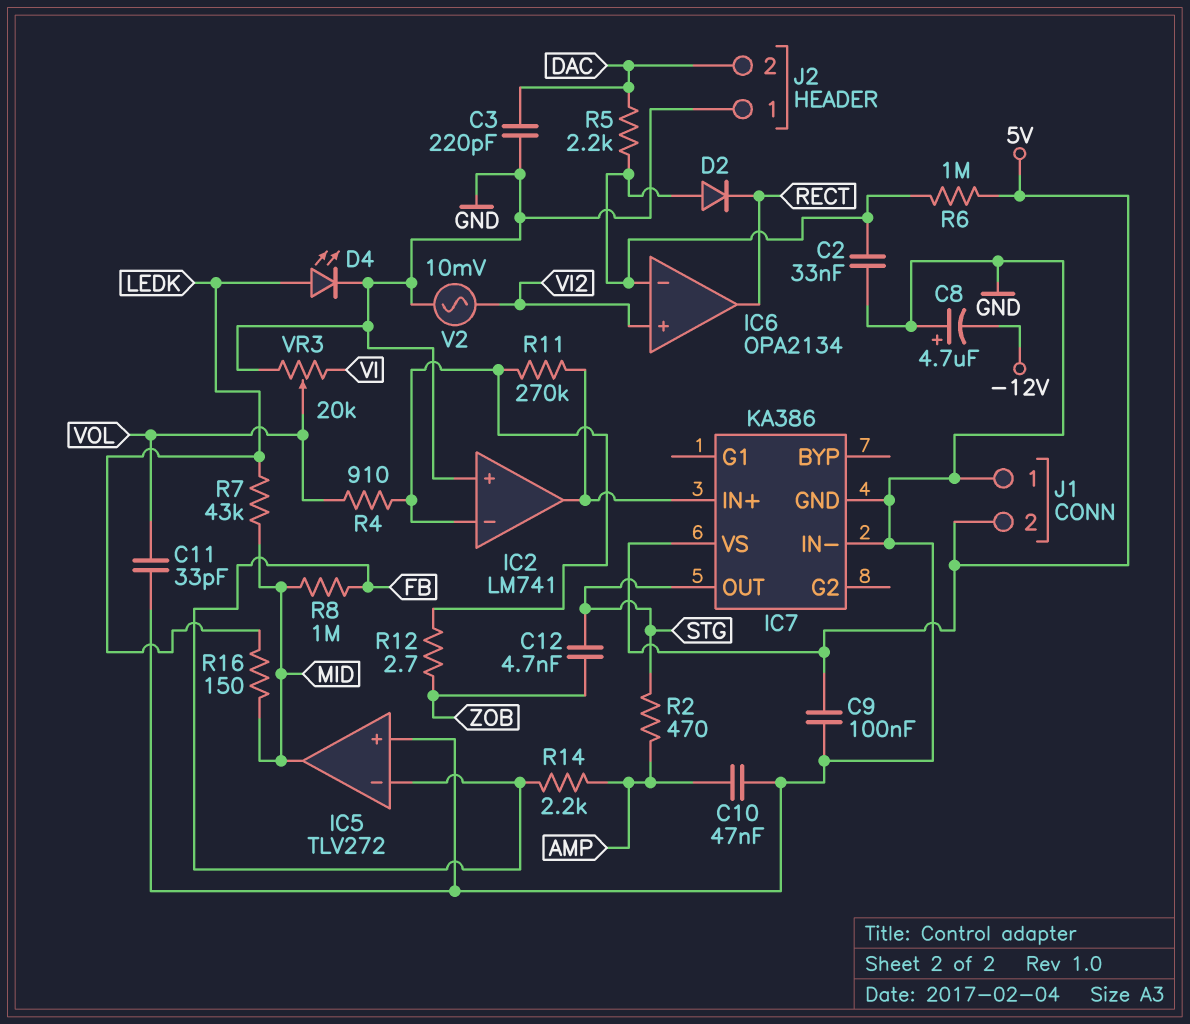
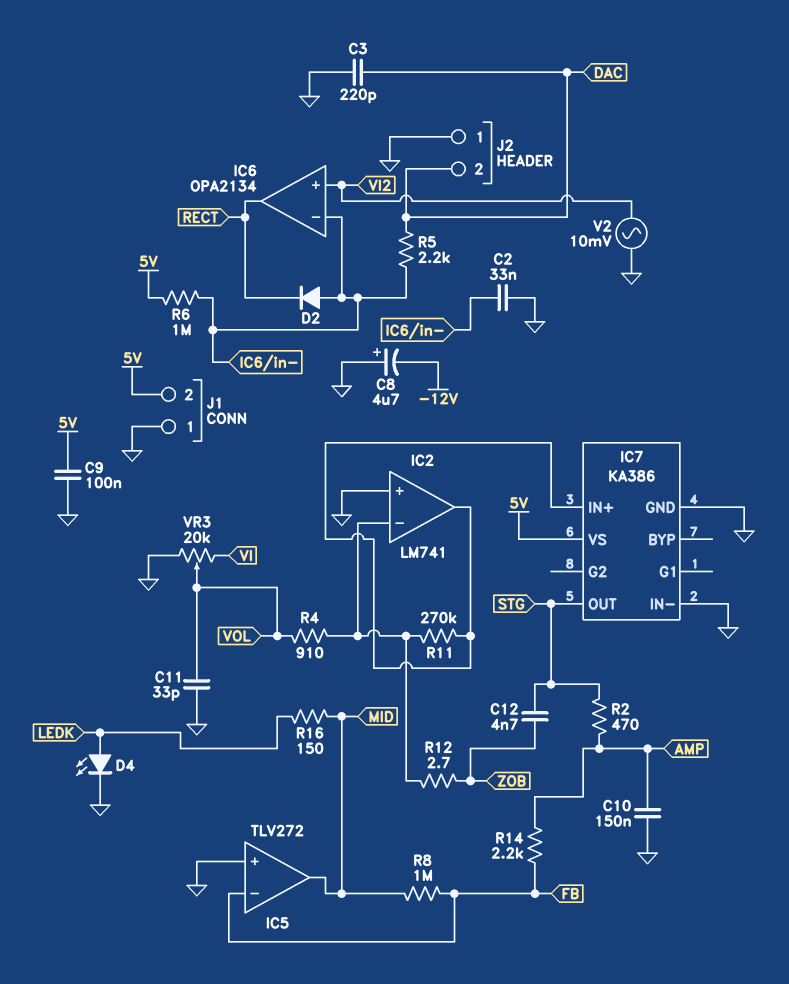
C10: 47nF (AMP, GND) -> 150nF (AMP, GND)
R7: 43k (LEDK, MID) -> none

